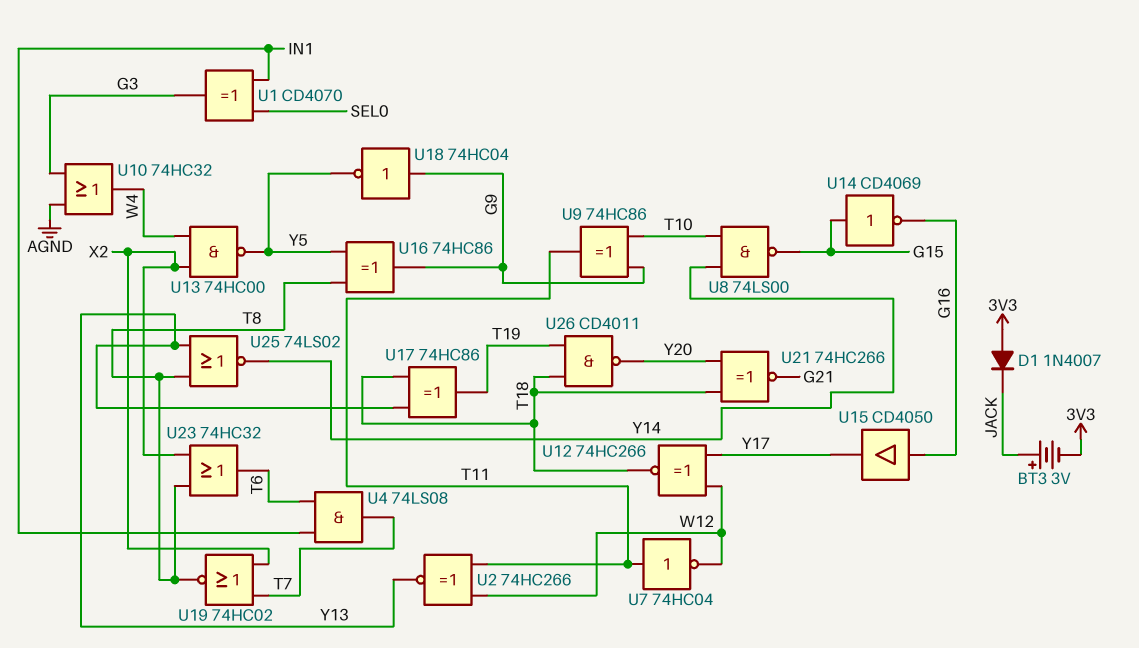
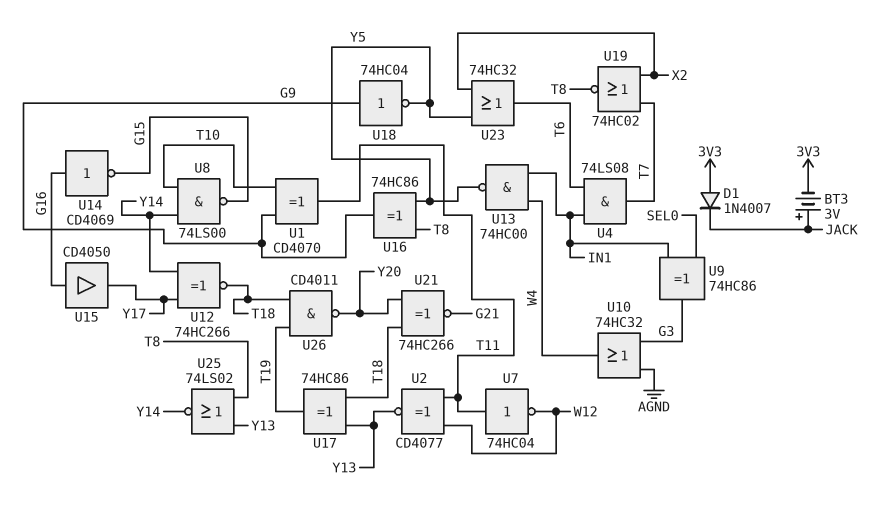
U1: XOR CD4070 (in IN1, in SEL0, out G3) -> XOR CD4070 (in G9, in T10, out T11)
U2: XNOR 74HC266 (in T11, in W12, out Y13) -> XNOR CD4077 (in T11, in W12, out Y13)
U9: XOR 74HC86 (in G9, in T10, out T11) -> XOR 74HC86 (in IN1, in SEL0, out G3)
U12: XNOR 74HC266 (in W12, in Y17, out T18) -> XNOR 74HC266 (in Y14, in Y17, out T18)
U13: NAND 74HC00 (in W4, in X2, out Y5) -> NAND 74HC00 (in IN1, in W4, out Y5)
U14: NOT CD4069 (in G15, out G16) -> NOT CD4069 (in G16, out G15)
U23: OR 74HC32 (in T8, in X2, out T6) -> OR 74HC32 (in X2, in Y5, out T6)

